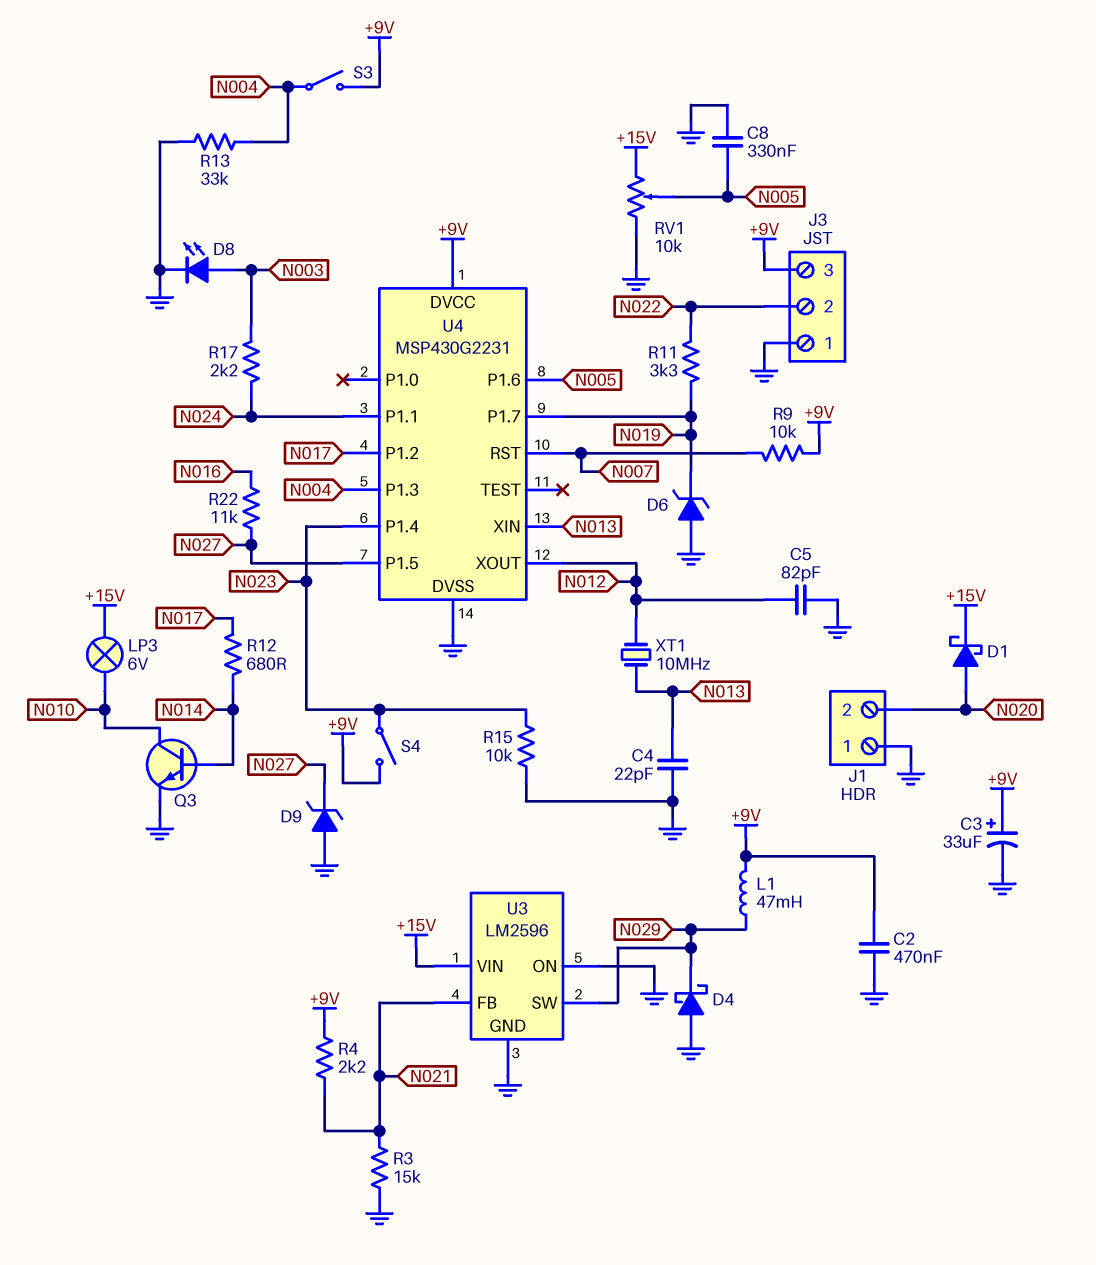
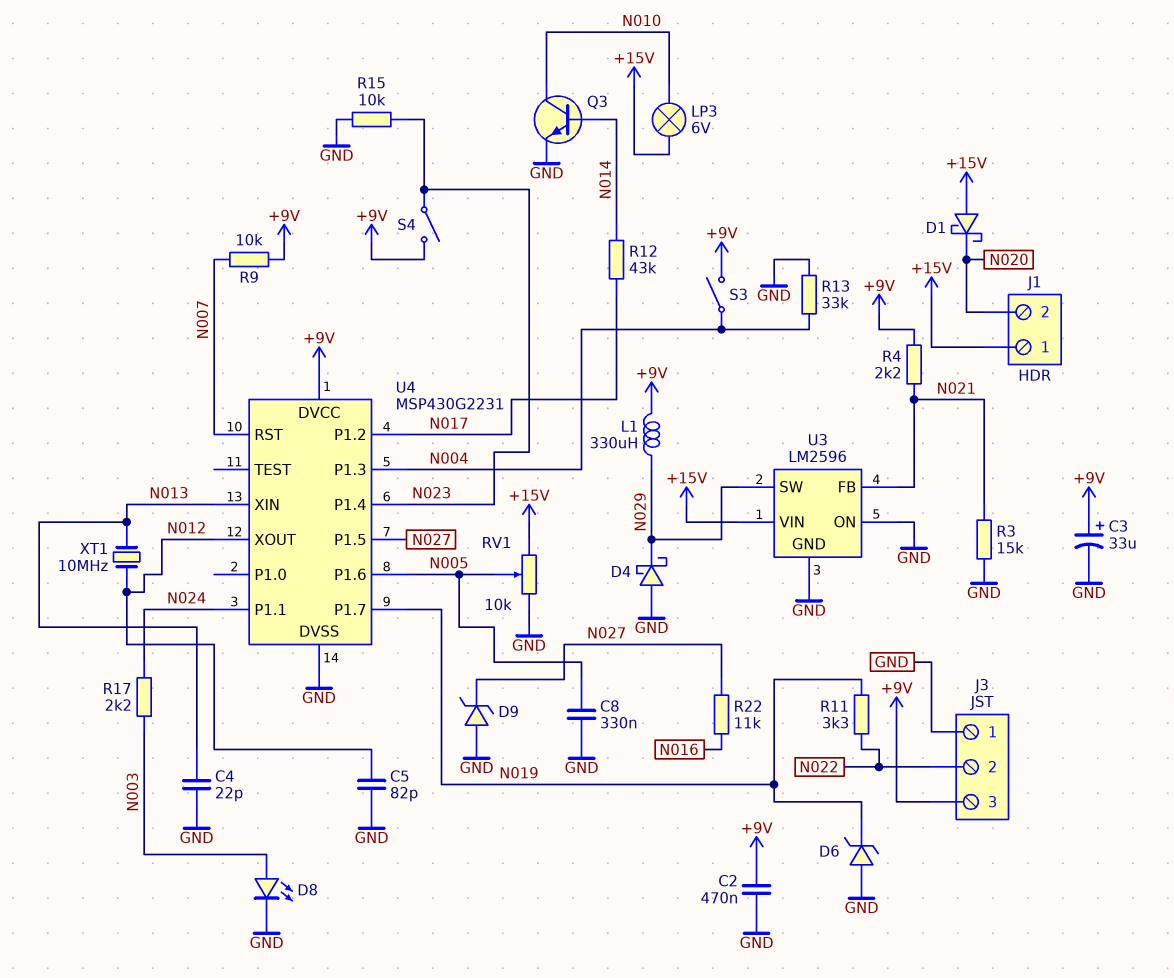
D1: schottky (A N020, K +15V) -> schottky (A +15V, K N020)
J1 pin 1: GND -> +15V
L1: 47mH (+9V, N029) -> 330uH (+9V, N029)
R12: 680 (N014, N017) -> 43k (N014, N017)

